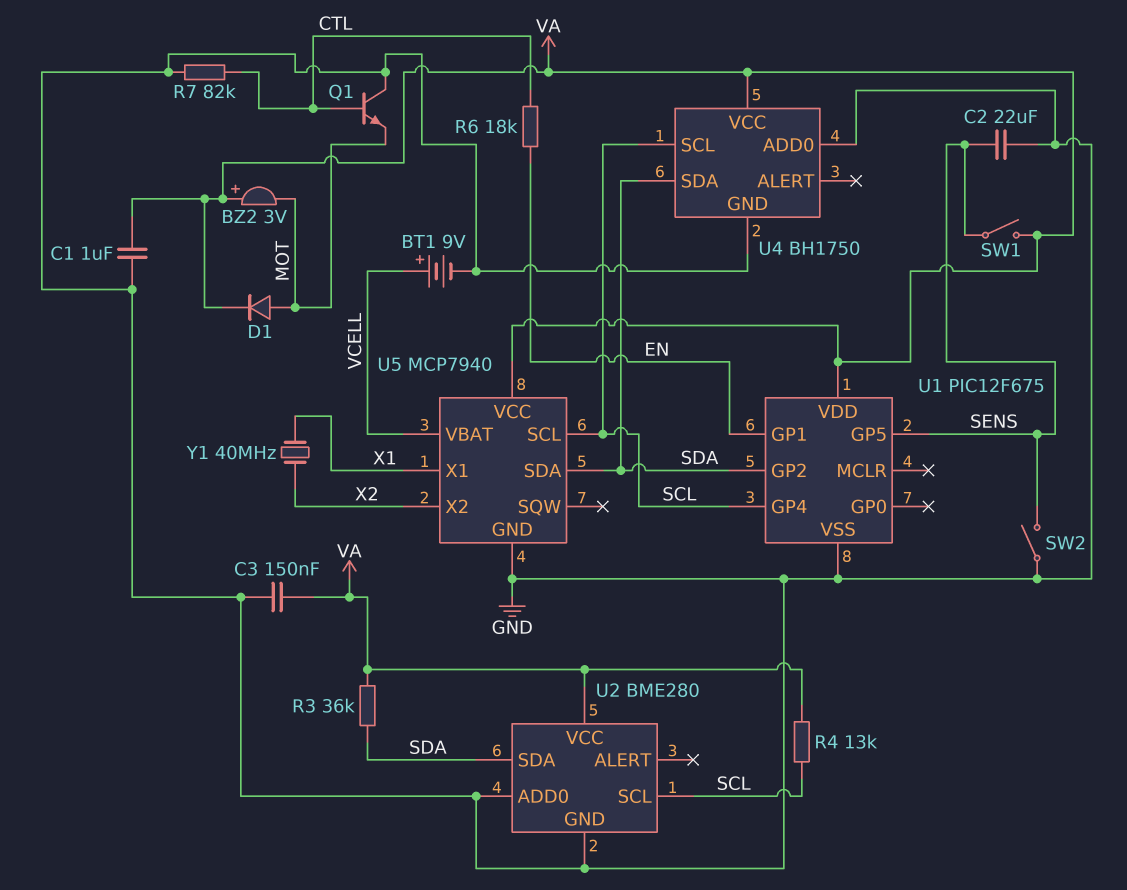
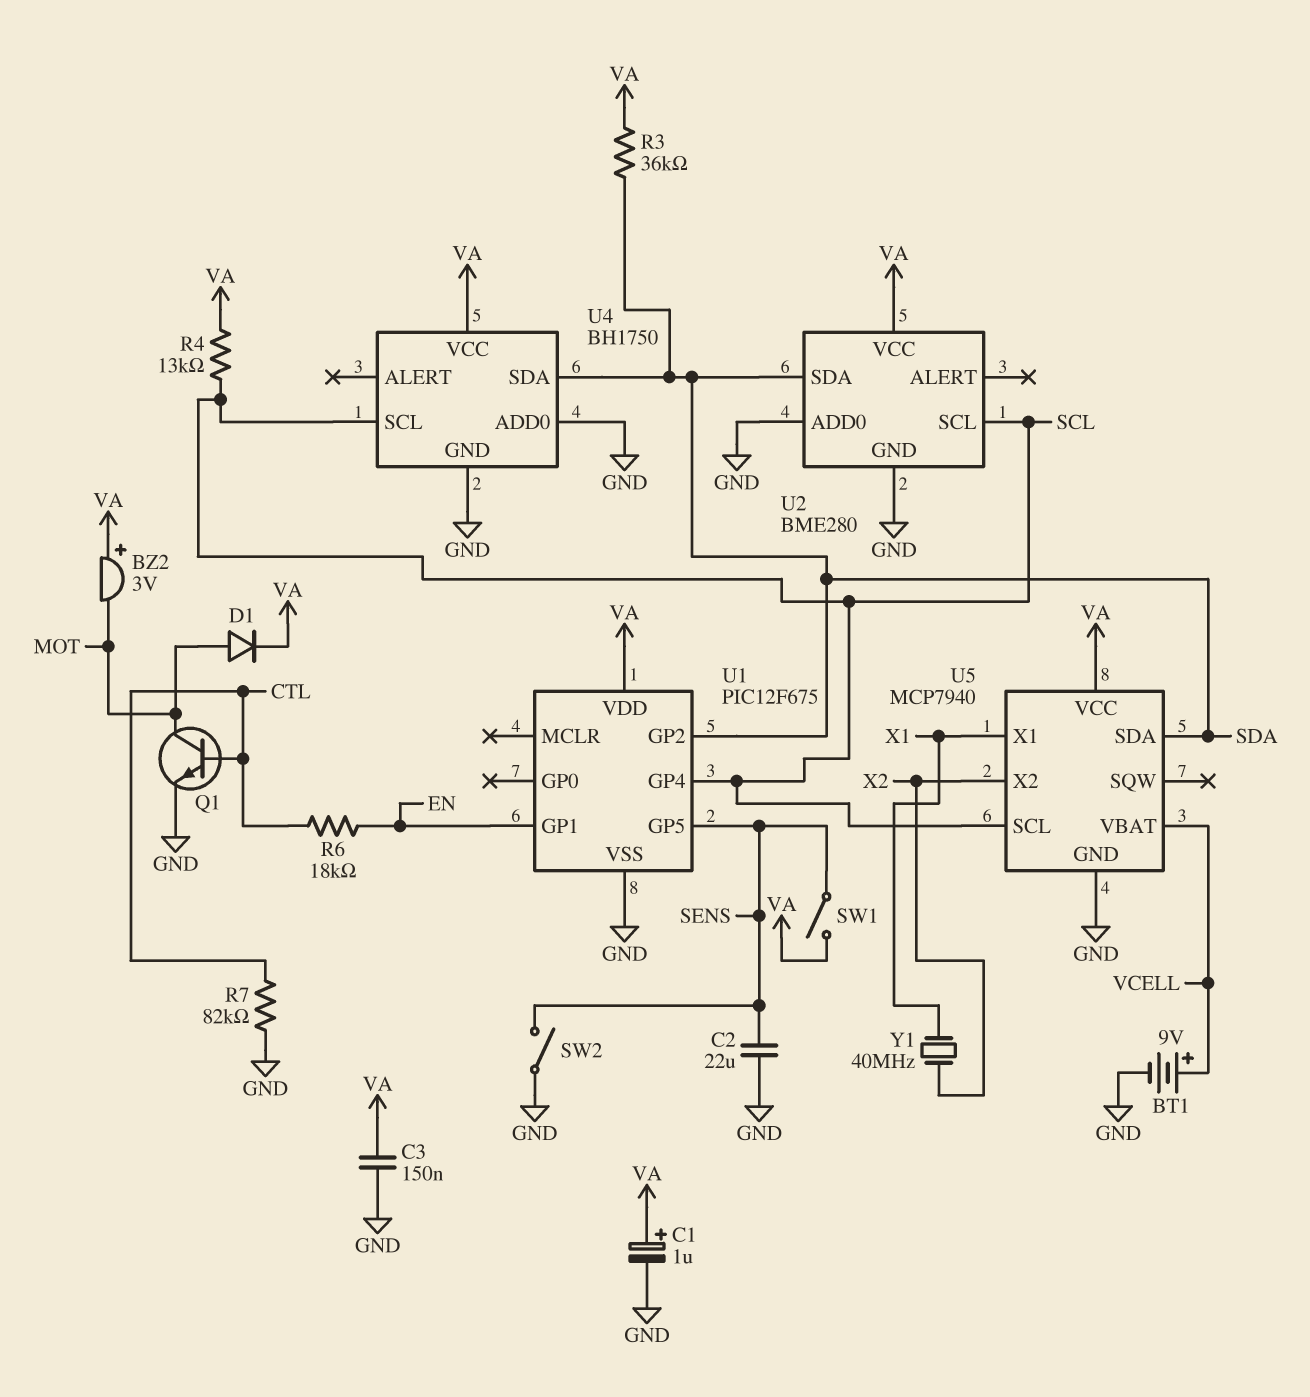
C1: 1uF (GND, VA) -> 1uF (plus VA, minus GND)
Q1: NPN (B CTL, C GND, E MOT) -> NPN (B CTL, C MOT, E GND)

